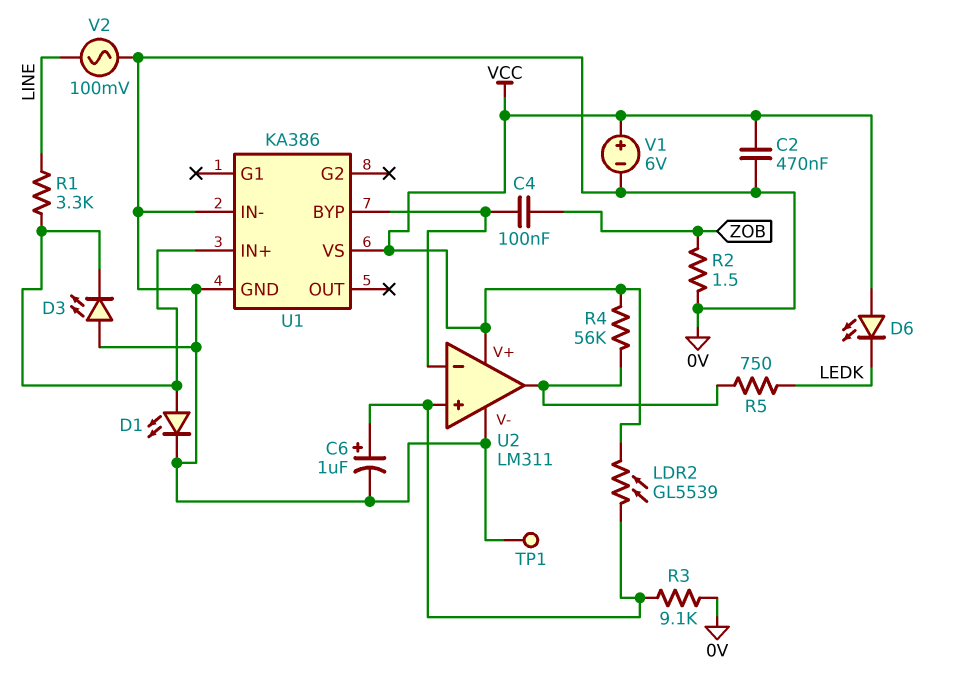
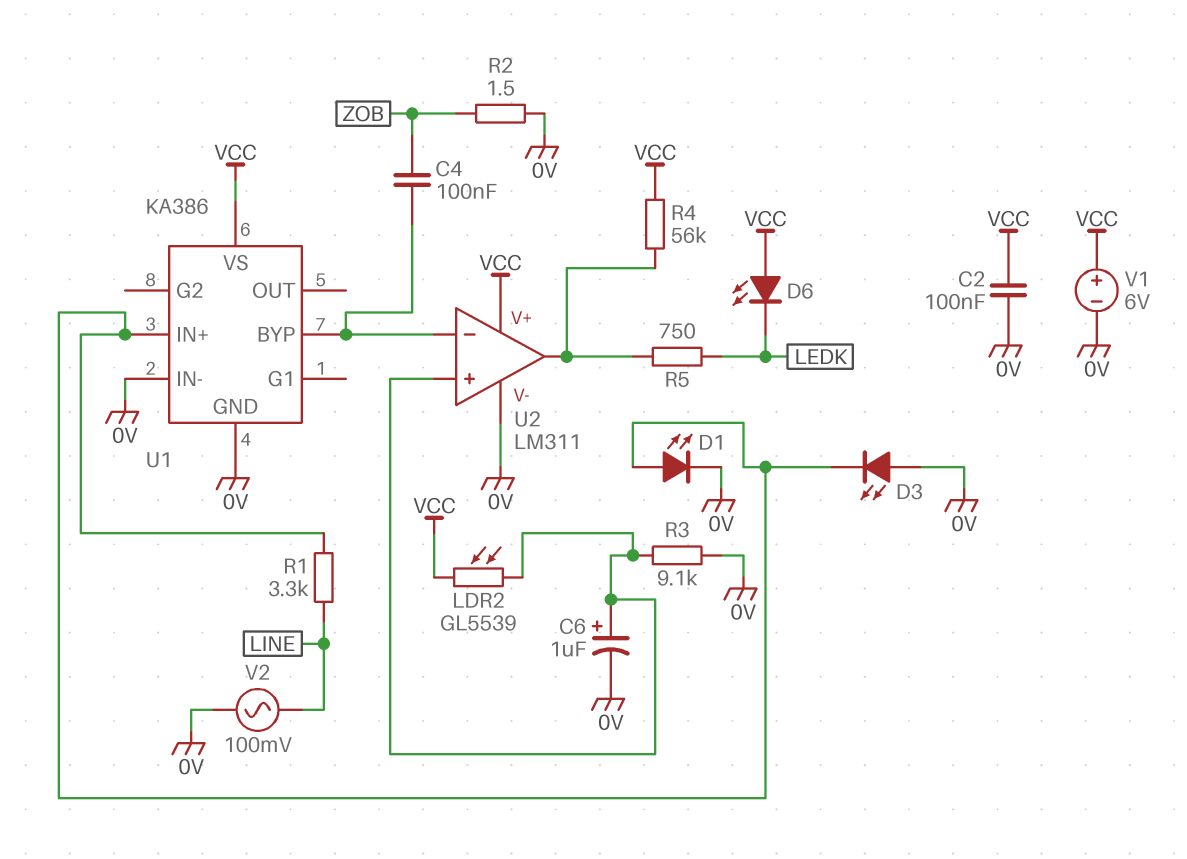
C2: 470nF (0V, VCC) -> 100nF (0V, VCC)
TP1: test point (0V) -> none

